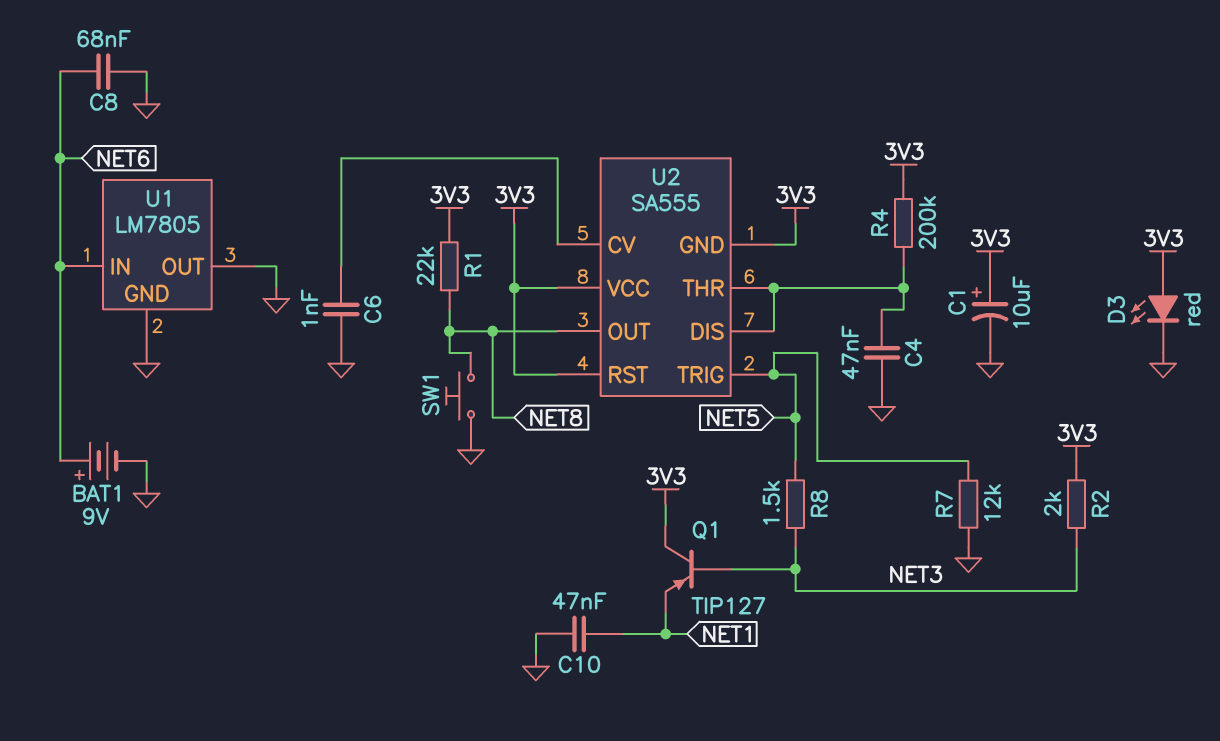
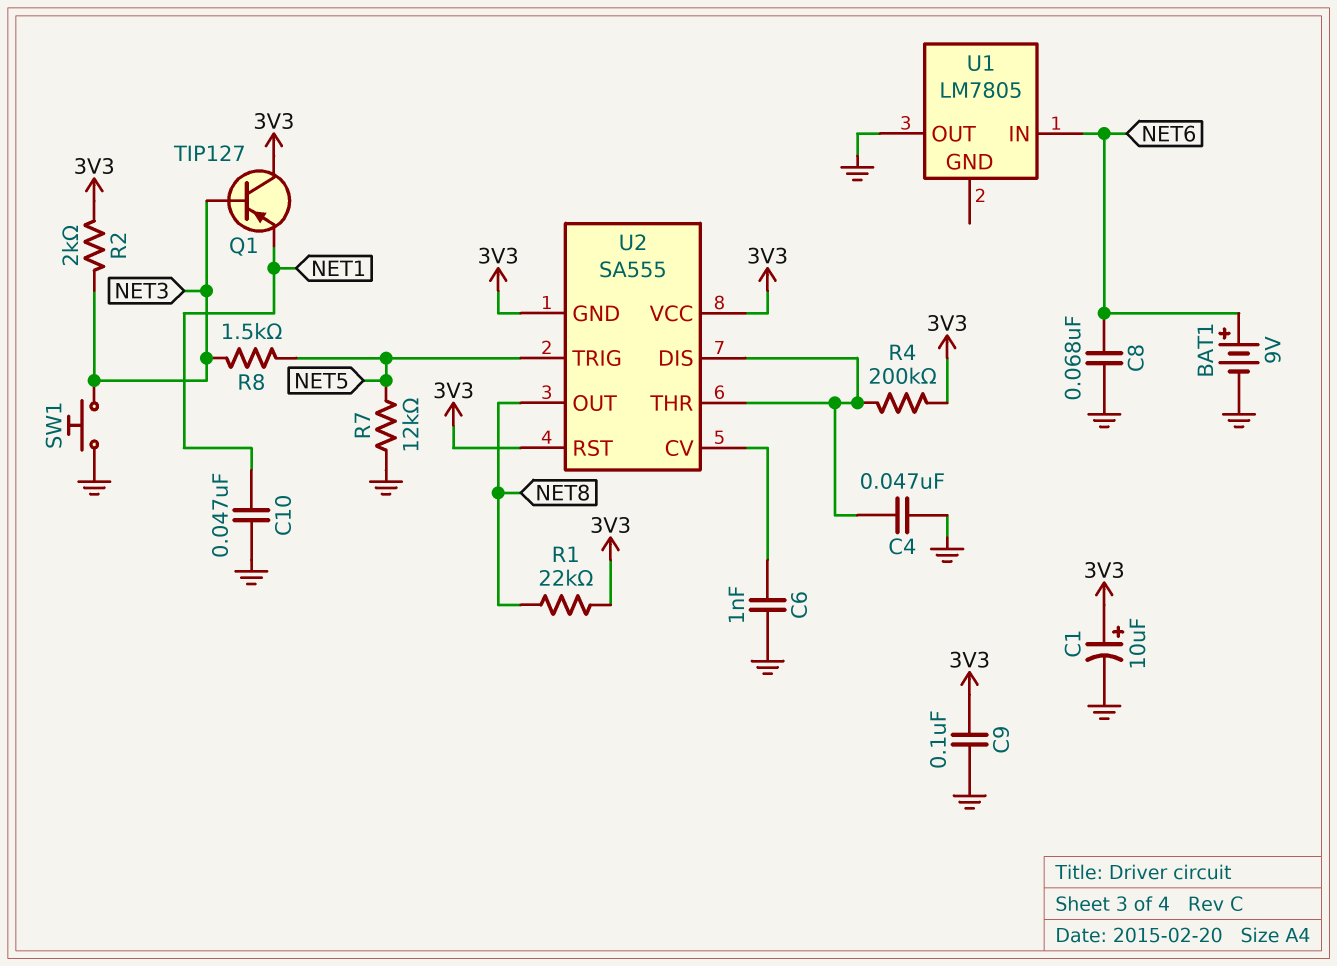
C9: none -> 100nF (3V3, GND)
D3: LED red (A 3V3, K GND) -> none
SW1: button (GND, NET8) -> button (GND, NET3)
U1 pin GND: GND -> none

